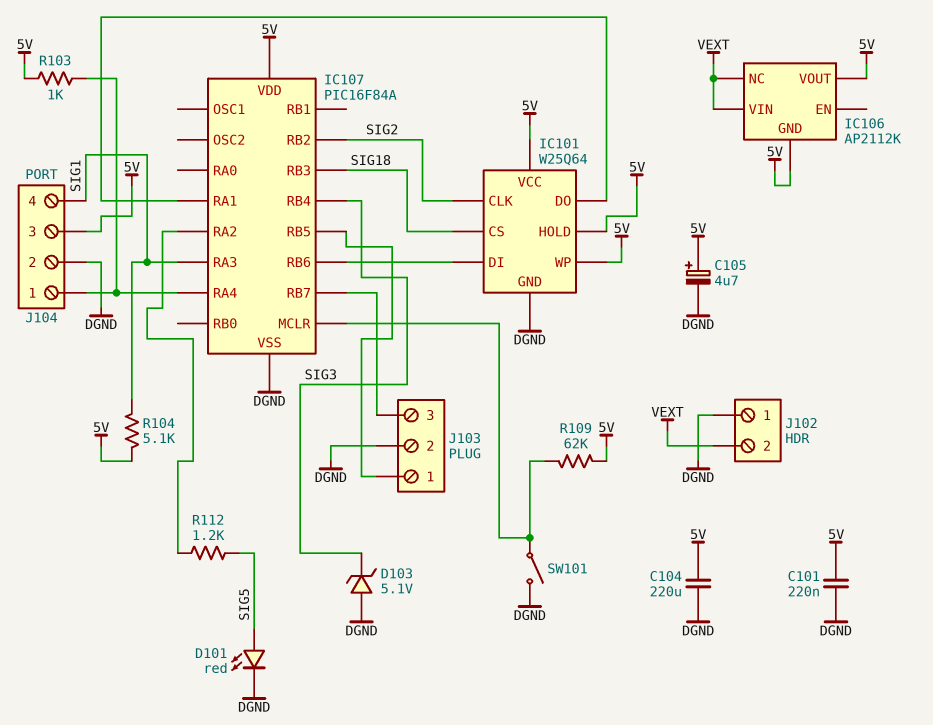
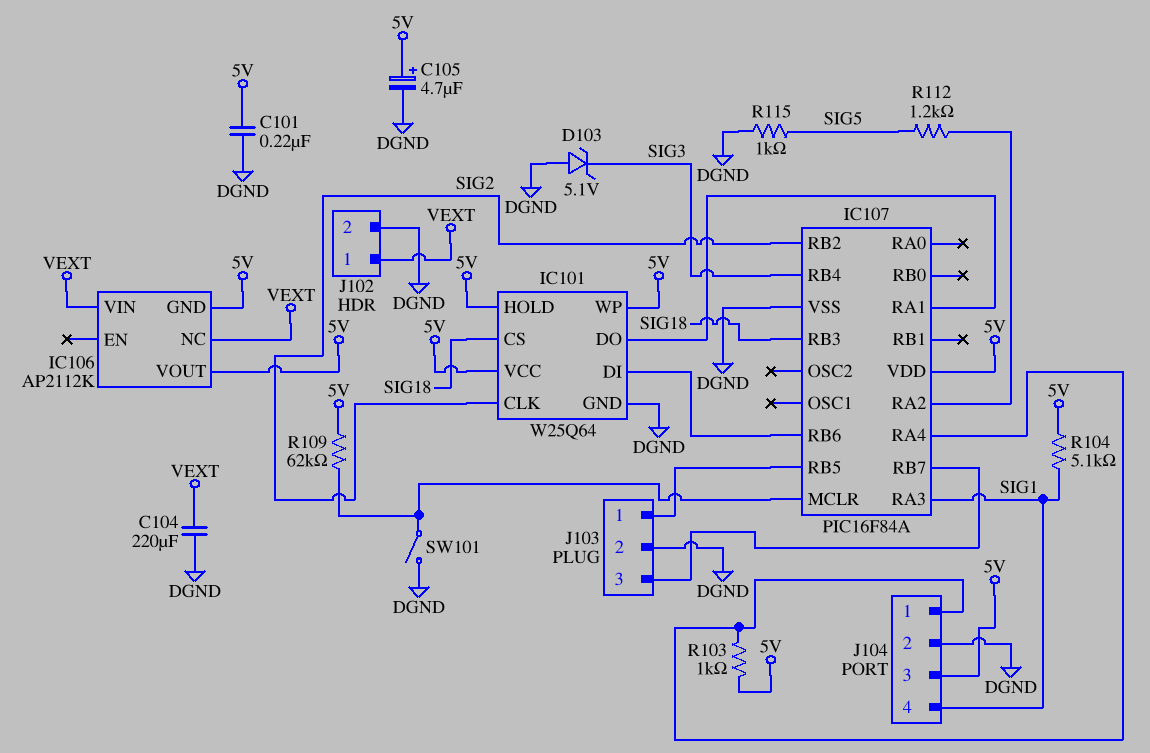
C104: 220uF (5V, DGND) -> 220uF (DGND, VEXT)
D101: LED red (A SIG5, K DGND) -> none
J102 pin 1: DGND -> VEXT
J102 pin 2: VEXT -> DGND
R115: none -> 1k (DGND, SIG5)

